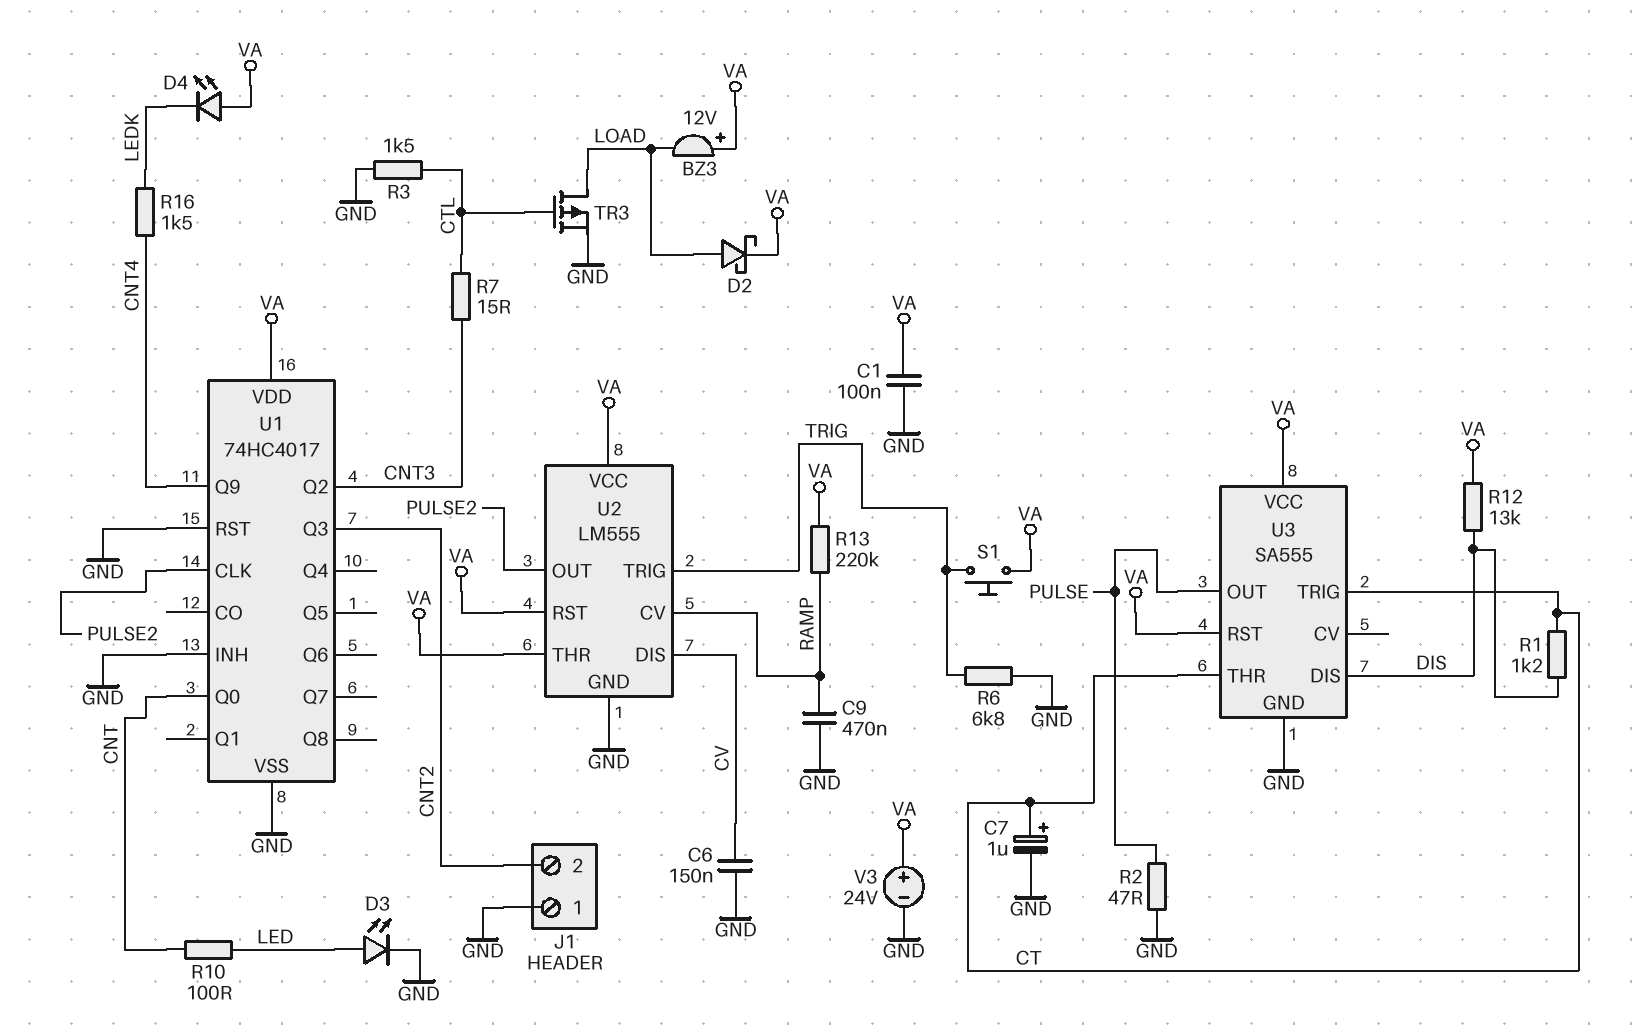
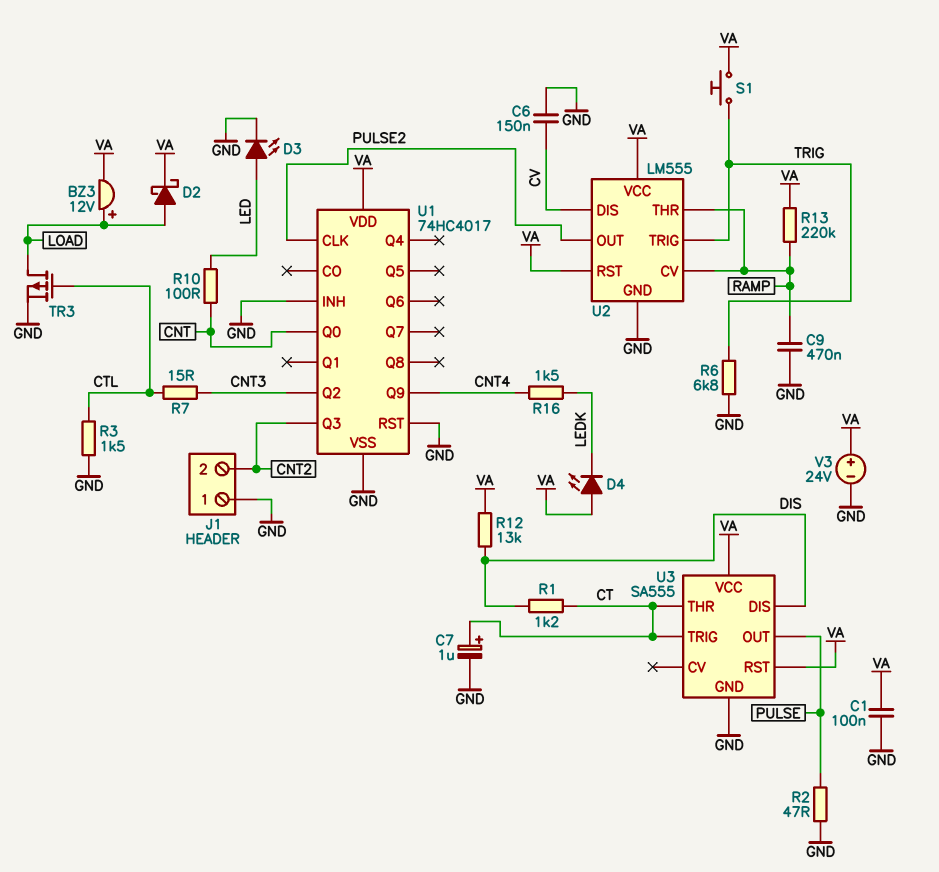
BZ3: buzzer 12V (plus VA, minus LOAD) -> buzzer 12V (plus LOAD, minus VA)
U2 pin THR: VA -> RAMP

